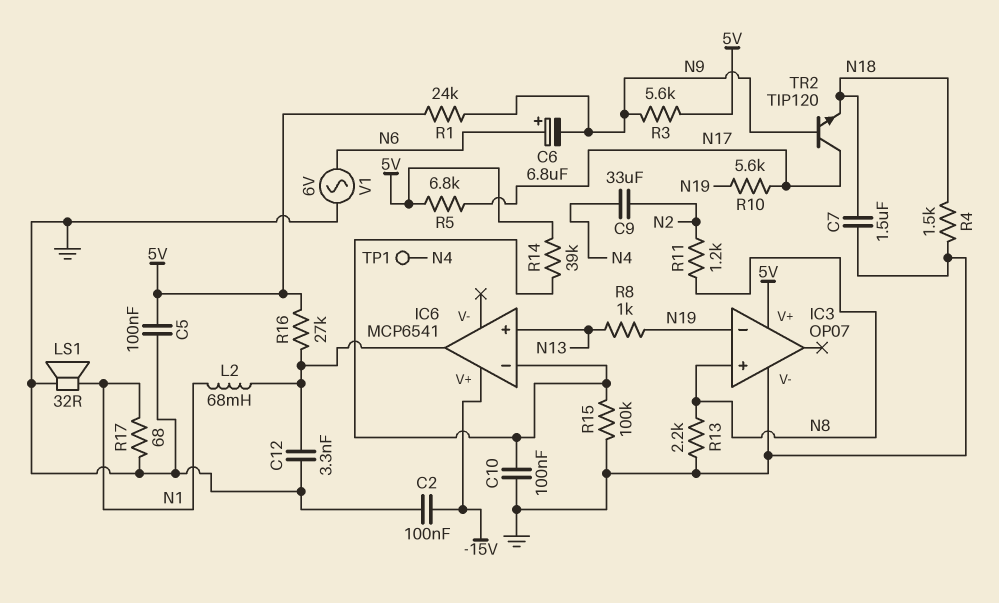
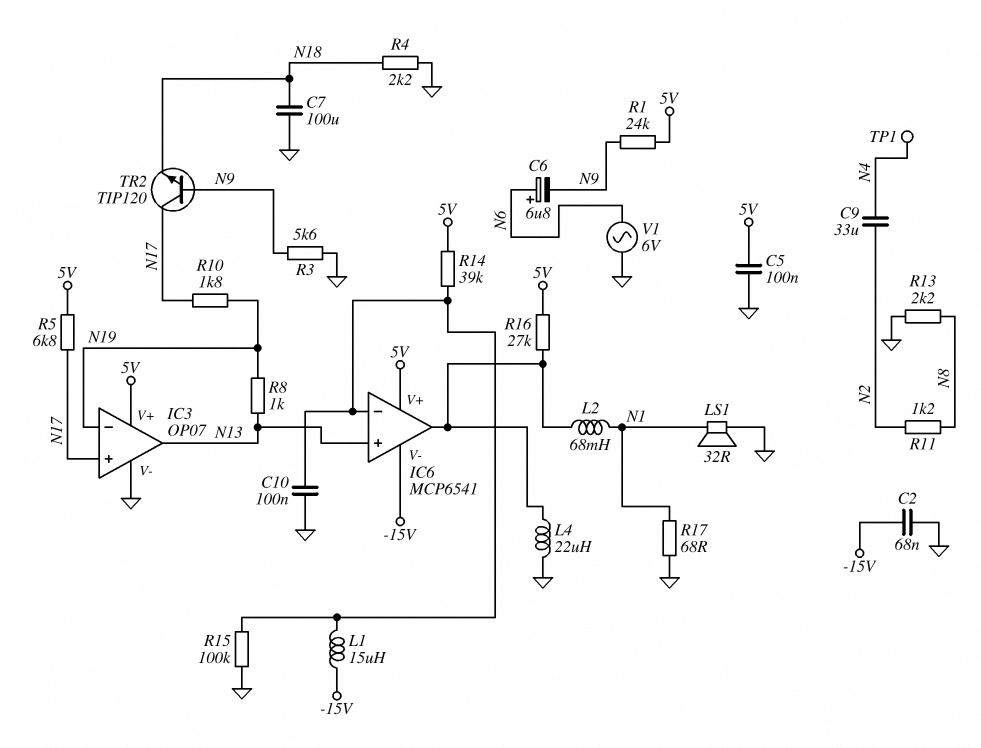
C2: 100nF (-15V, GND) -> 68nF (-15V, GND)
C7: 1.5uF (GND, N18) -> 100uF (GND, N18)
C12: 3.3nF (GND, IC6/out) -> none
IC3 pin in+: N8 -> N17
IC3 pin out: none -> N13
IC6 pin V+: -15V -> 5V
IC6 pin V-: none -> -15V
L1: none -> 15uH (-15V, IC6/in-)
L4: none -> 22uH (GND, IC6/out)
R3: 5.6k (5V, N9) -> 5.6k (GND, N9)
R4: 1.5k (GND, N18) -> 2.2k (GND, N18)
R10: 5.6k (N17, N19) -> 1.8k (N17, N19)

